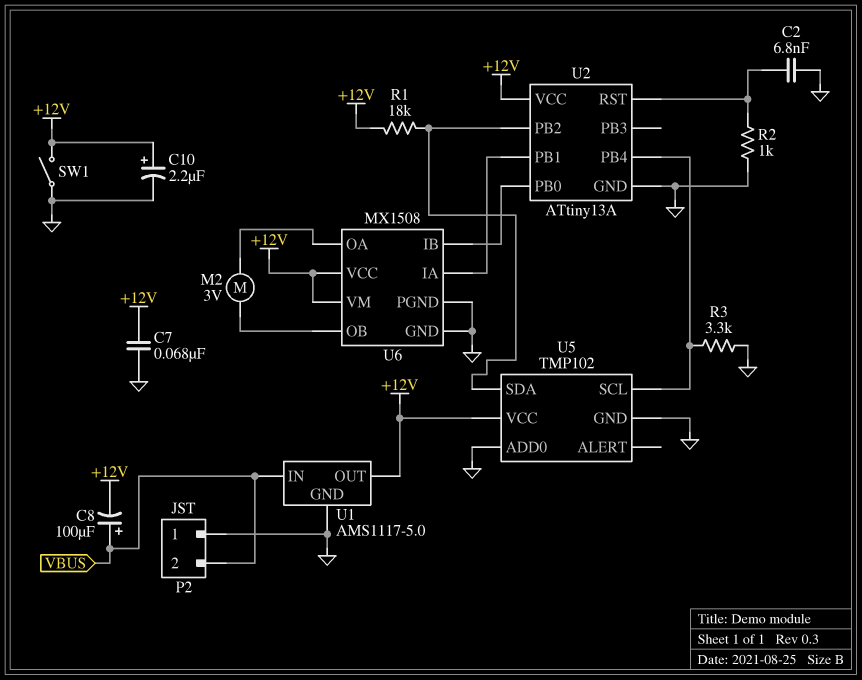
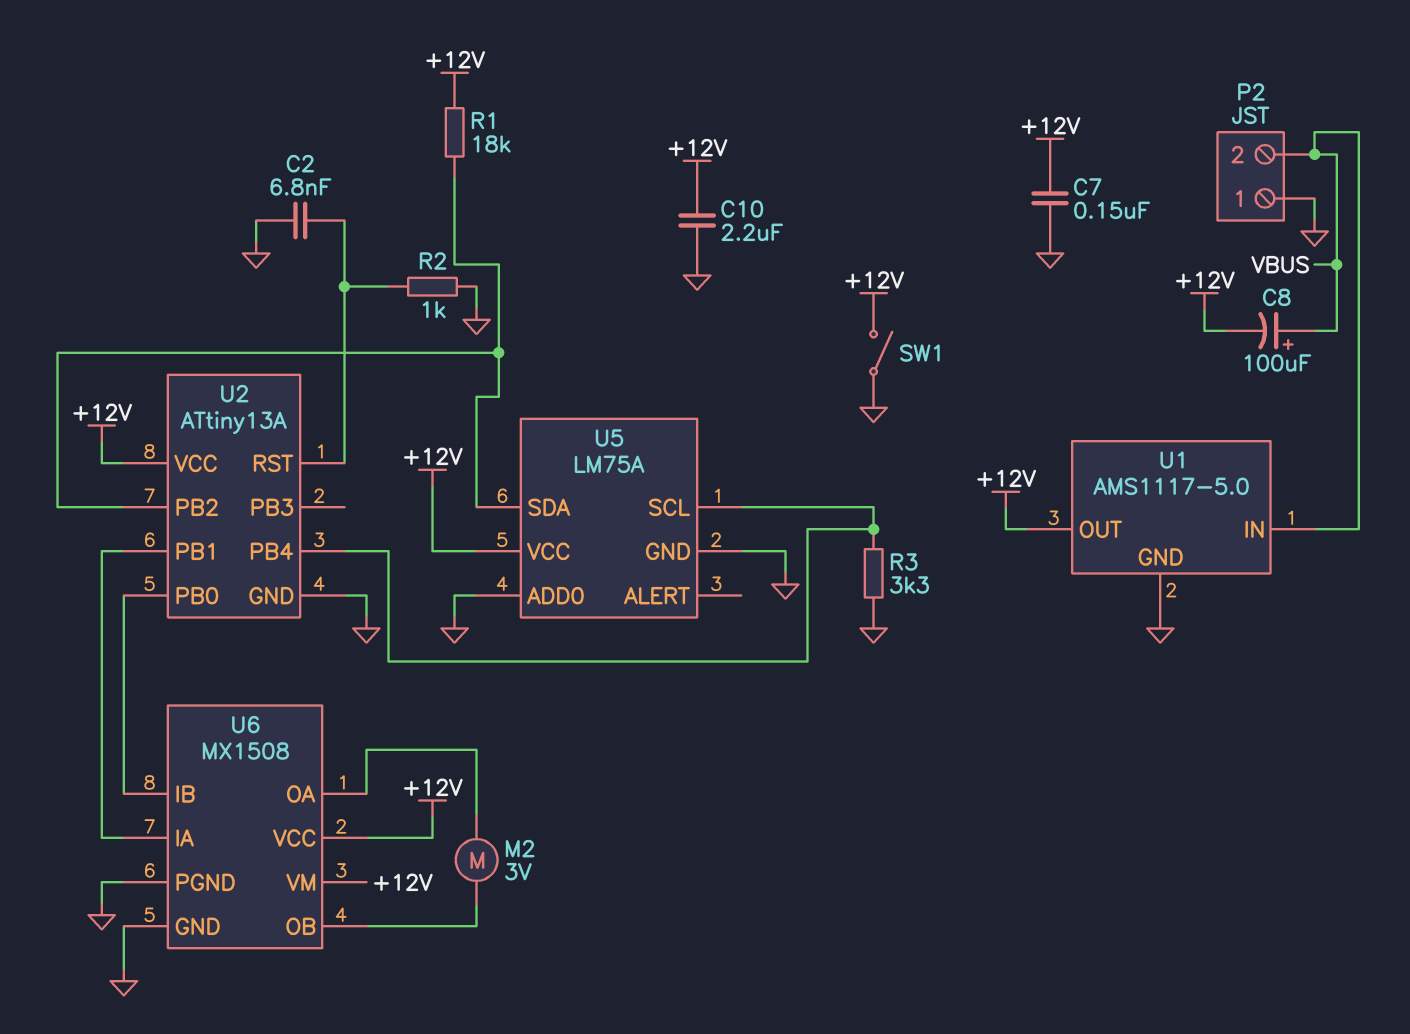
C7: 68nF (+12V, GND) -> 150nF (+12V, GND)
C10: 2.2uF (plus +12V, minus GND) -> 2.2uF (+12V, GND)
U5: TMP102 -> LM75A

